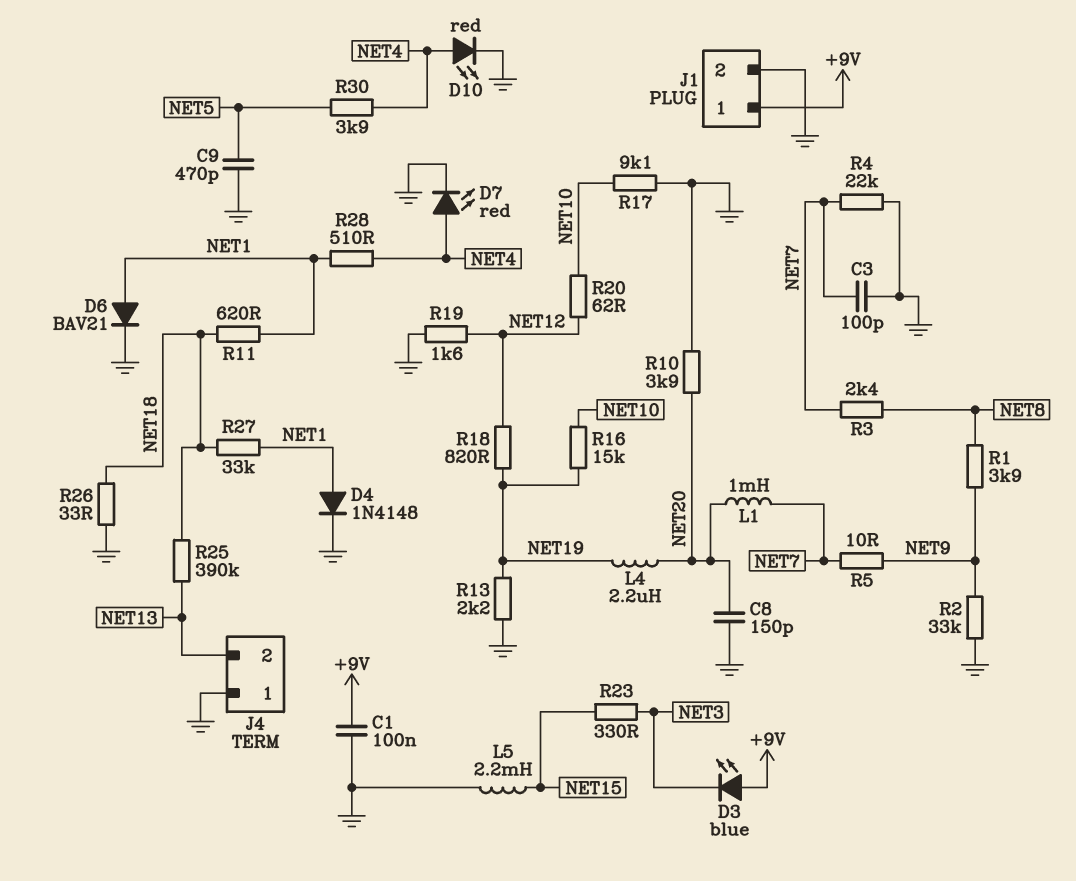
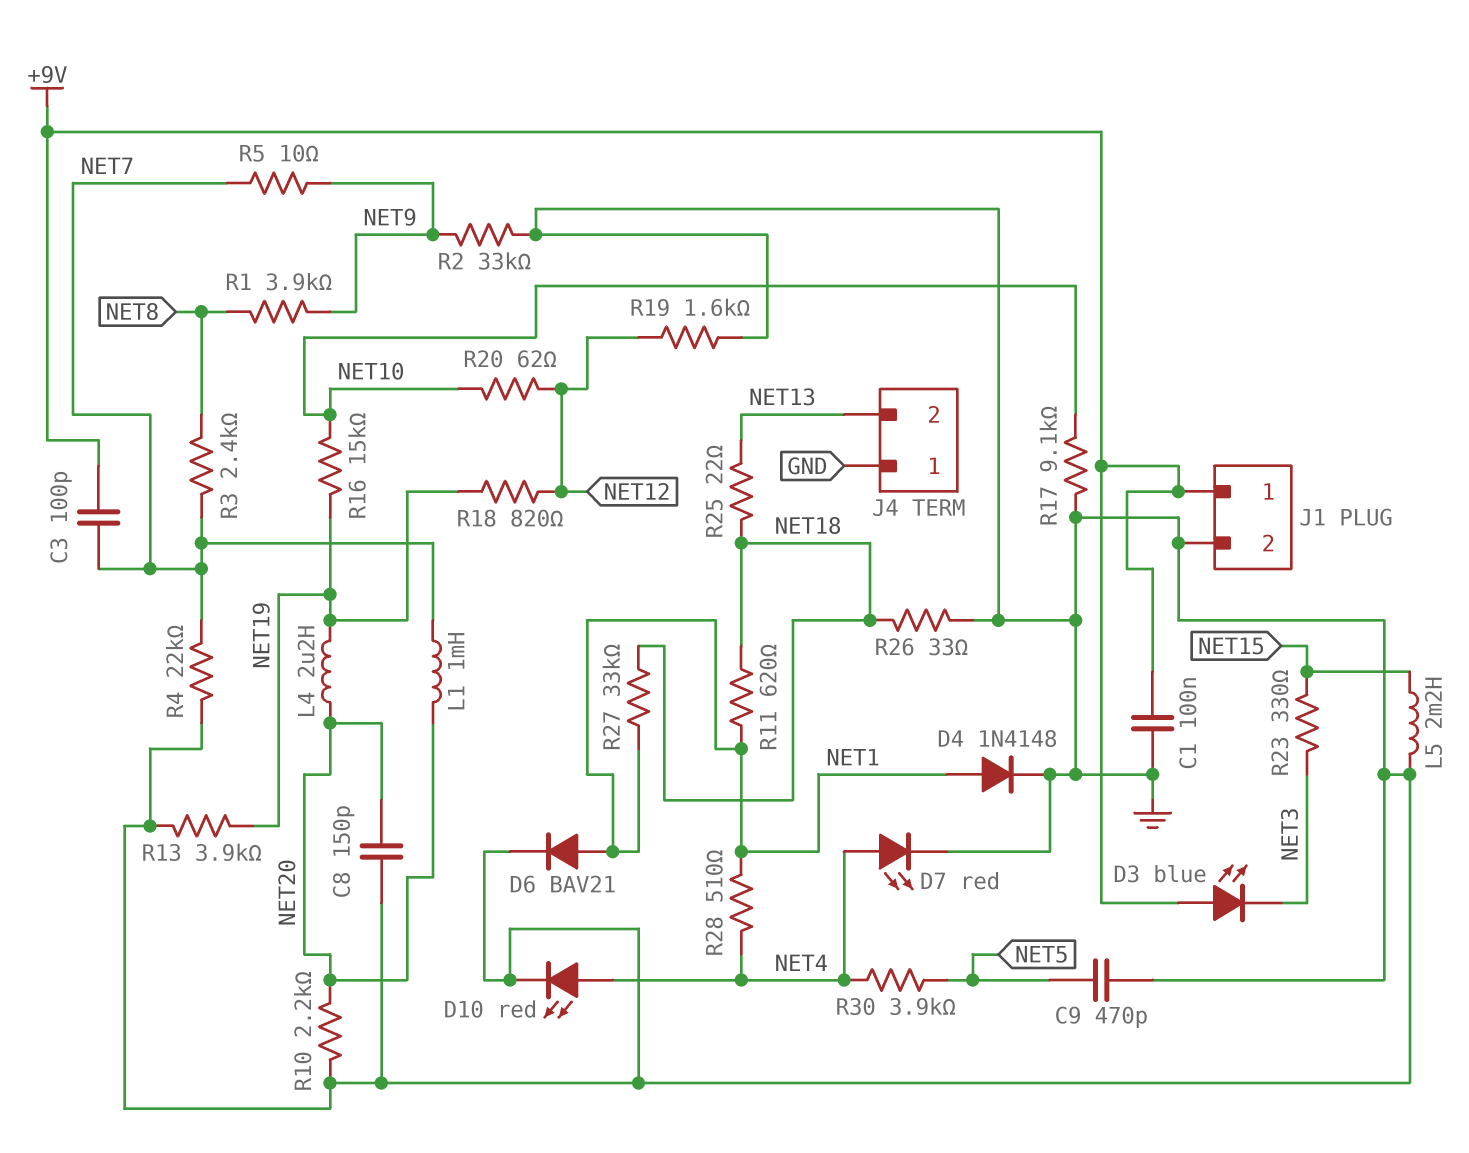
C3: 100pF (GND, NET7) -> 100pF (+9V, NET7)
R10: 3.9k (GND, NET20) -> 2.2k (GND, NET20)
R13: 2.2k (GND, NET19) -> 3.9k (GND, NET19)
R25: 390k (NET13, NET18) -> 22 (NET13, NET18)

